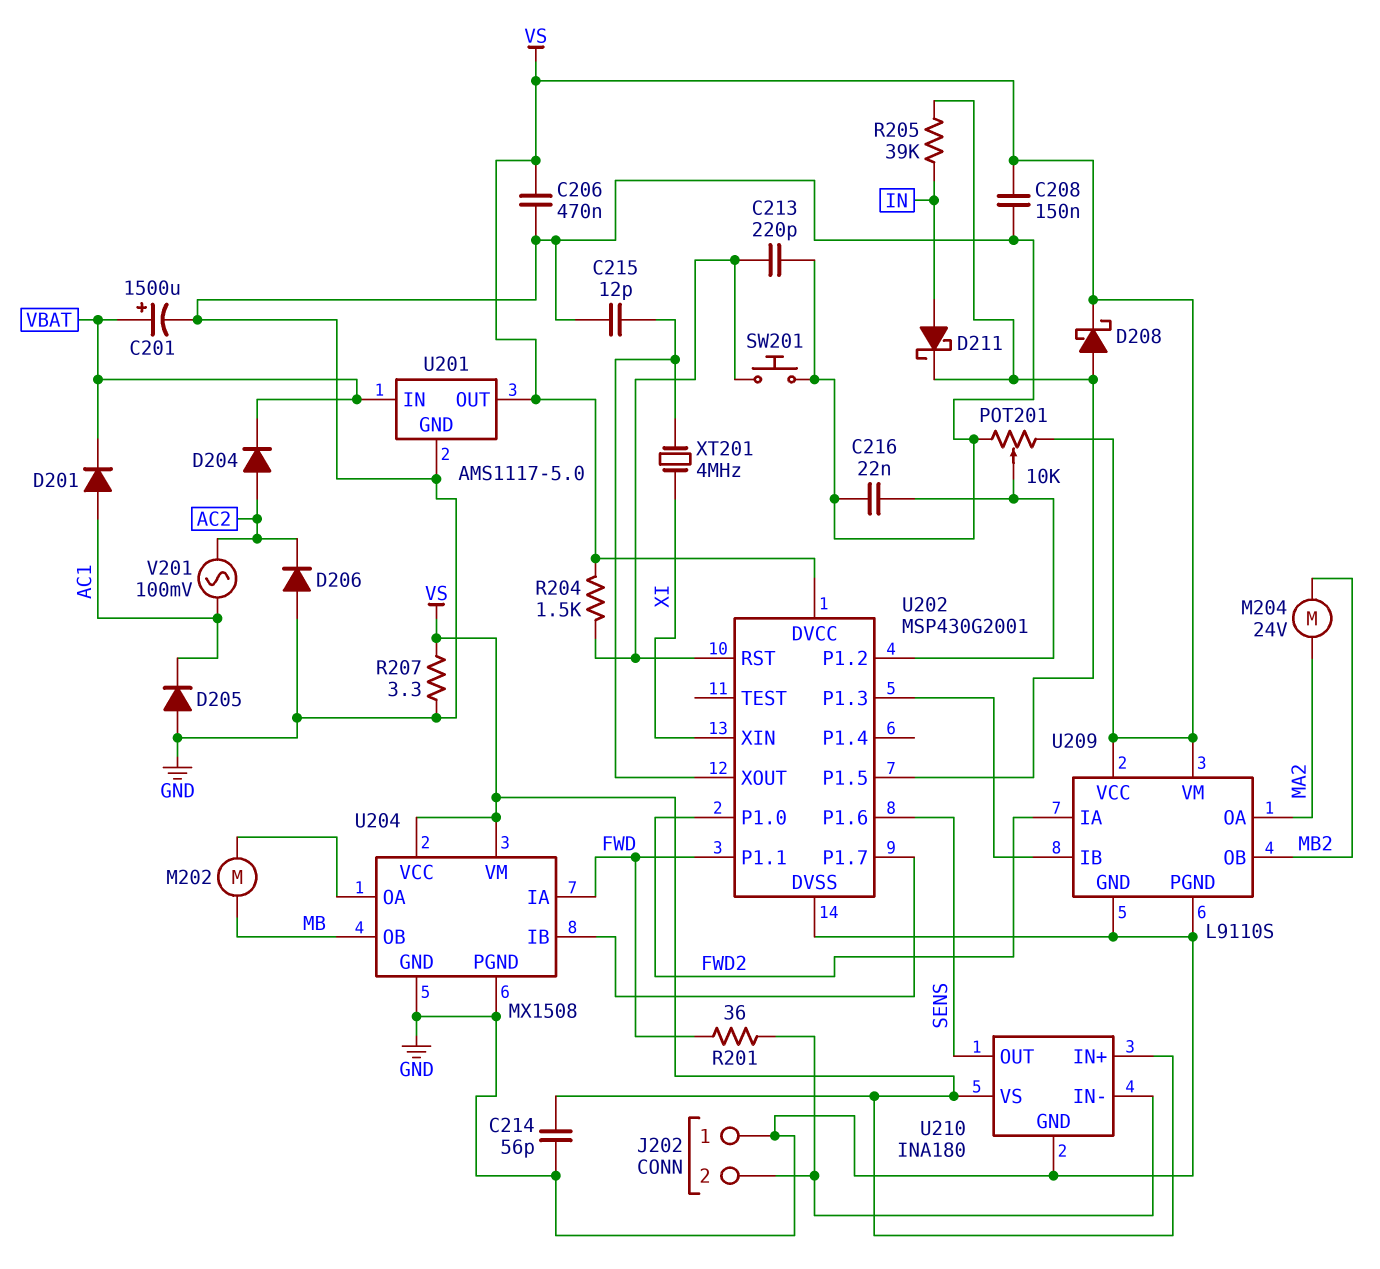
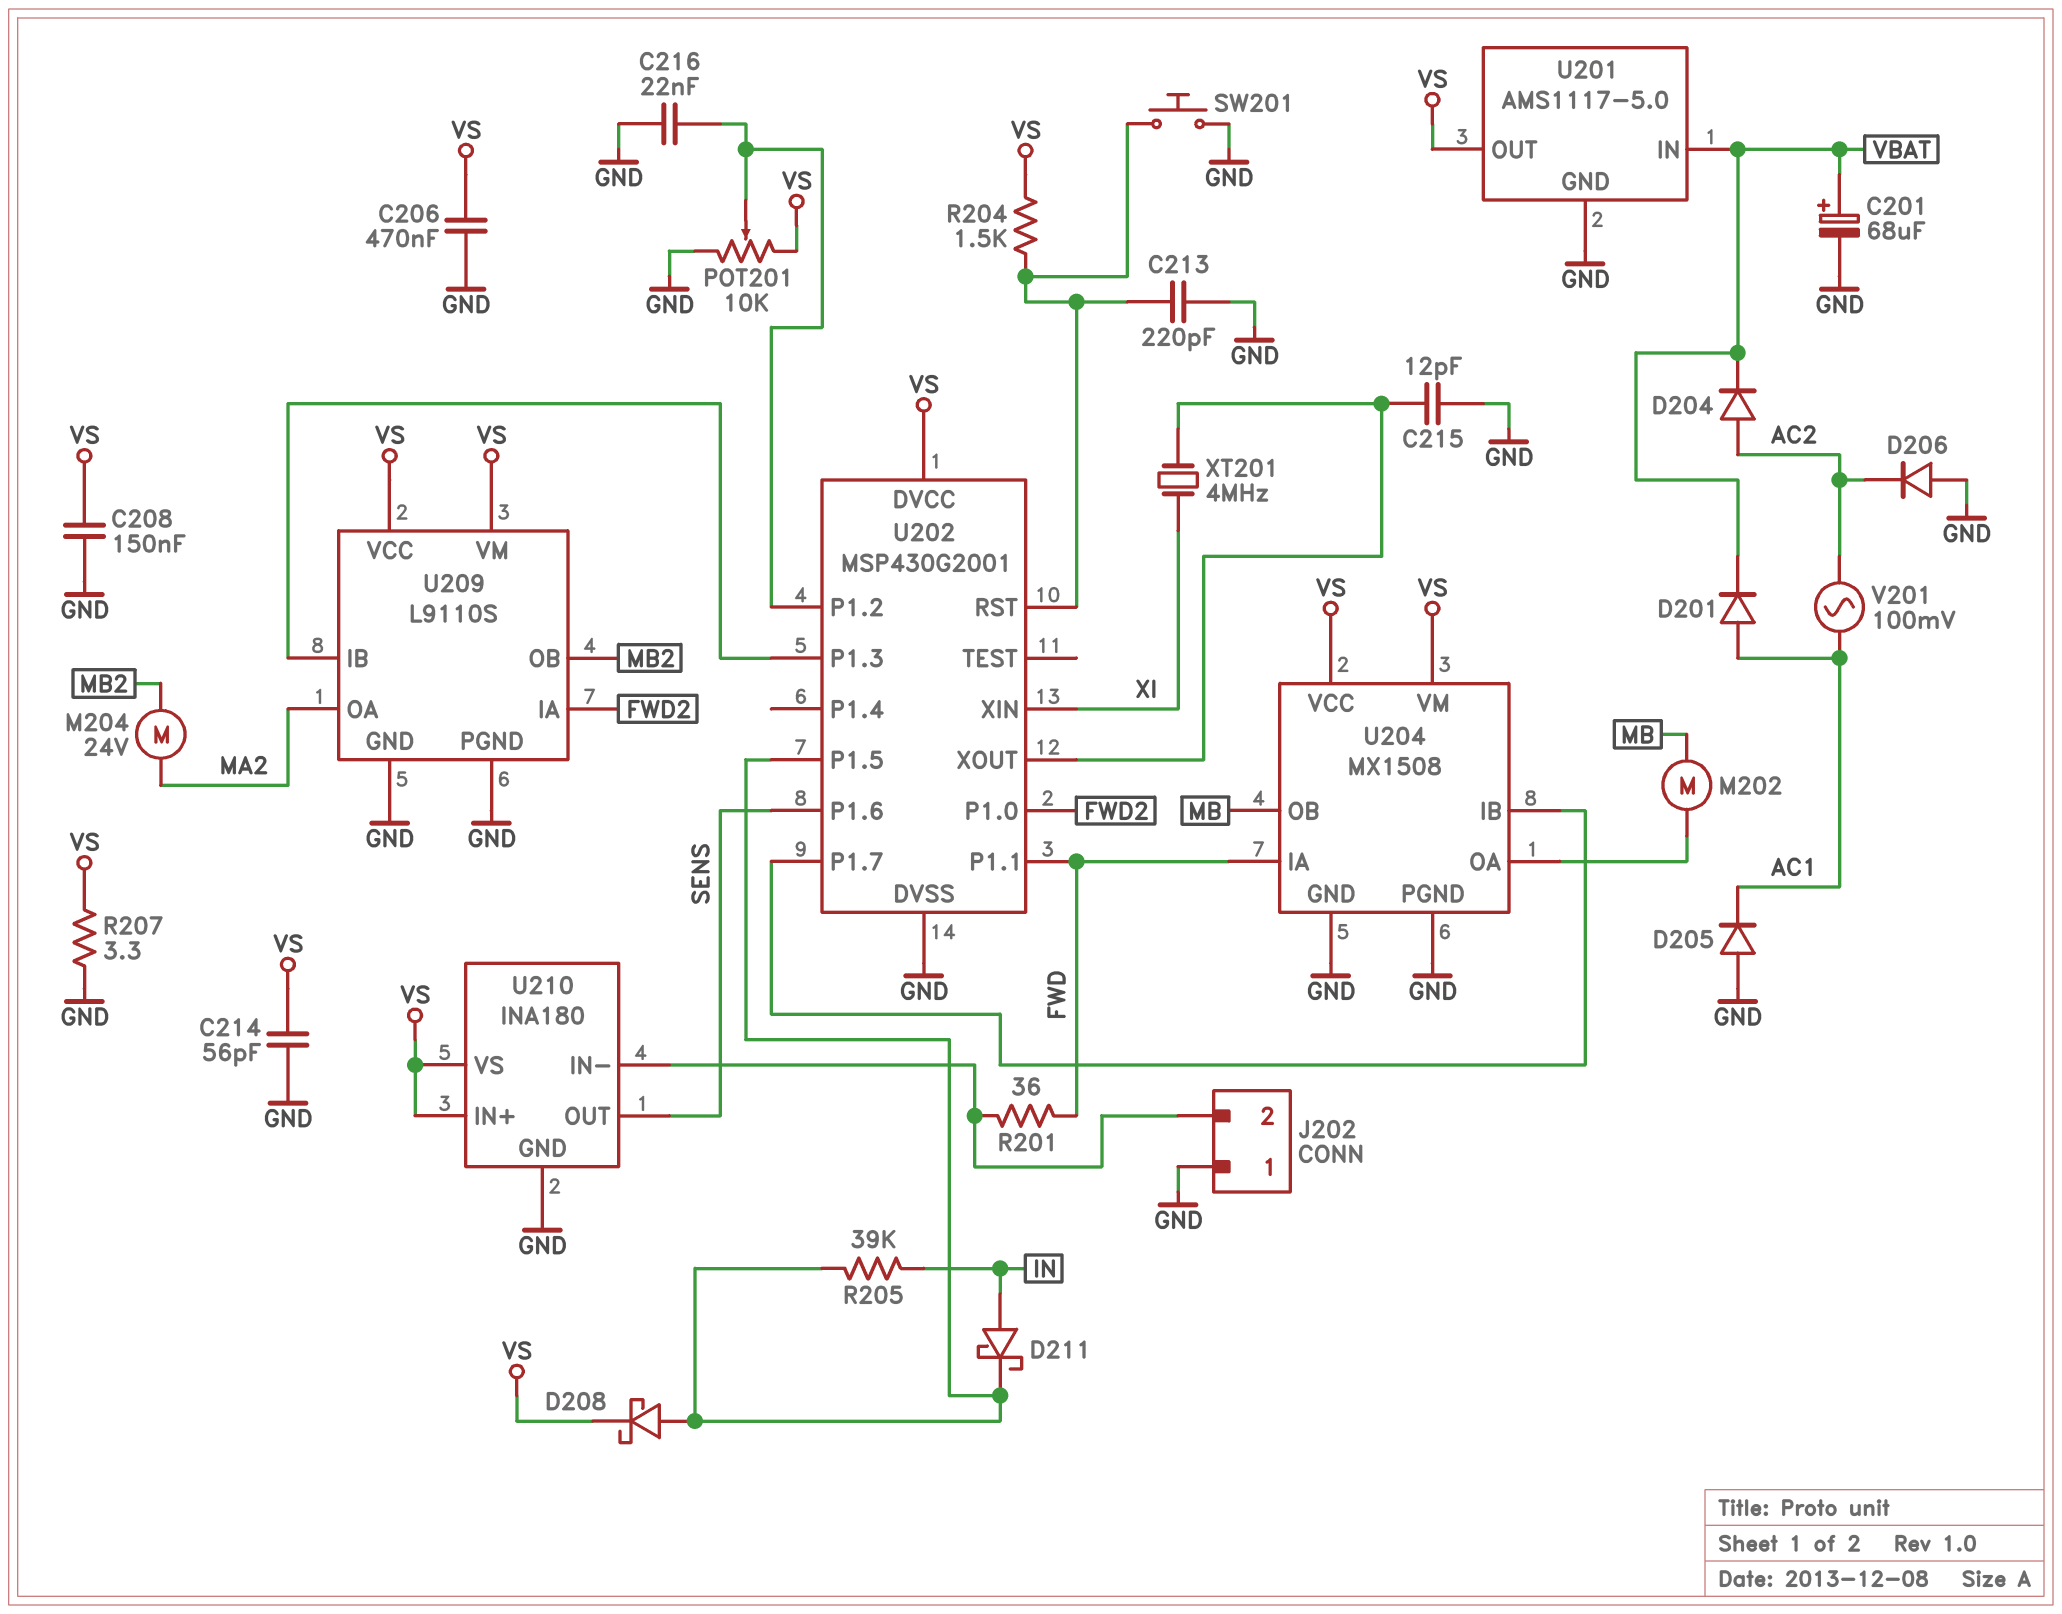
C201: 1500uF (plus VBAT, minus GND) -> 68uF (plus VBAT, minus GND)

